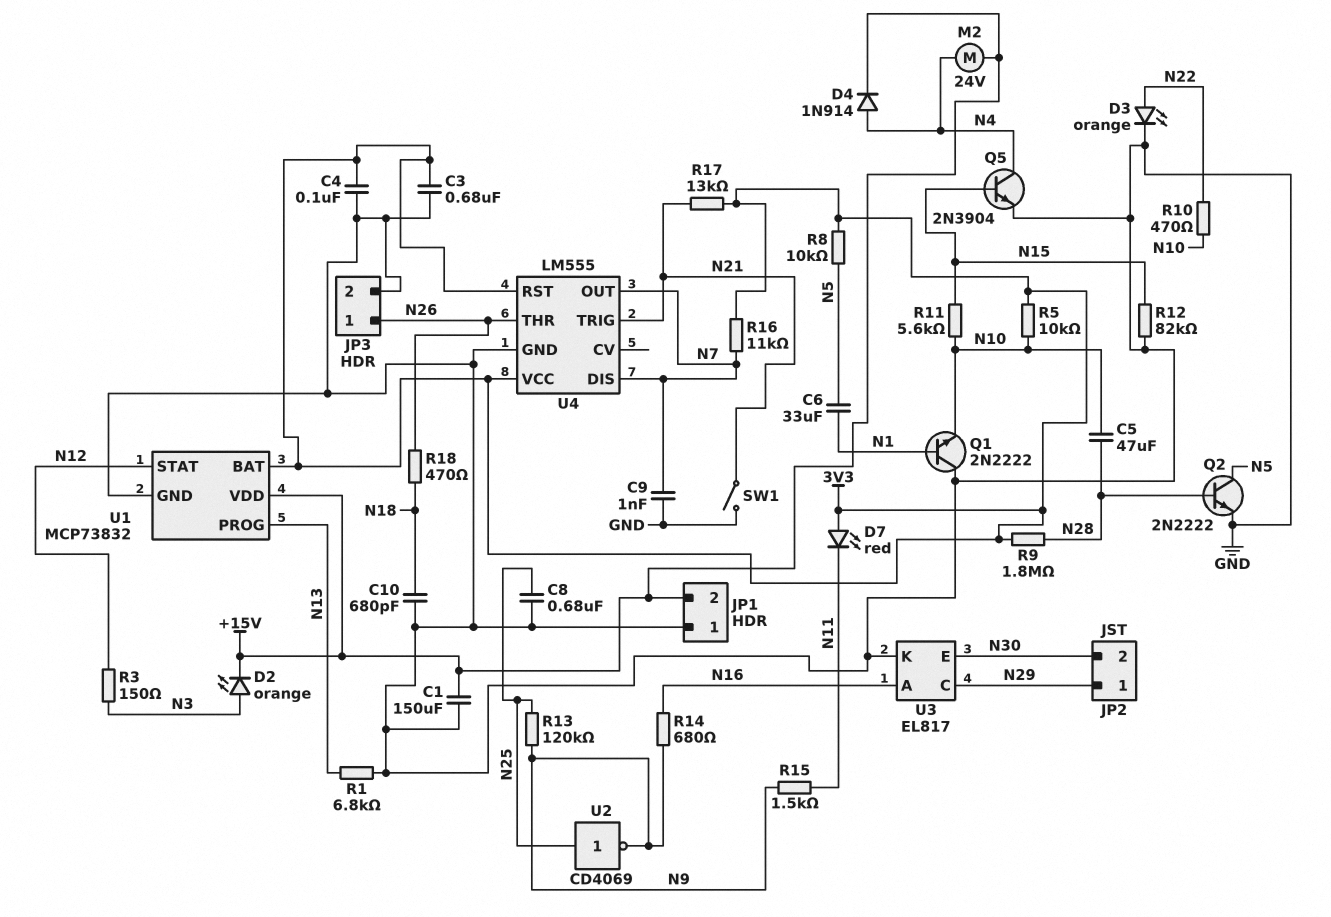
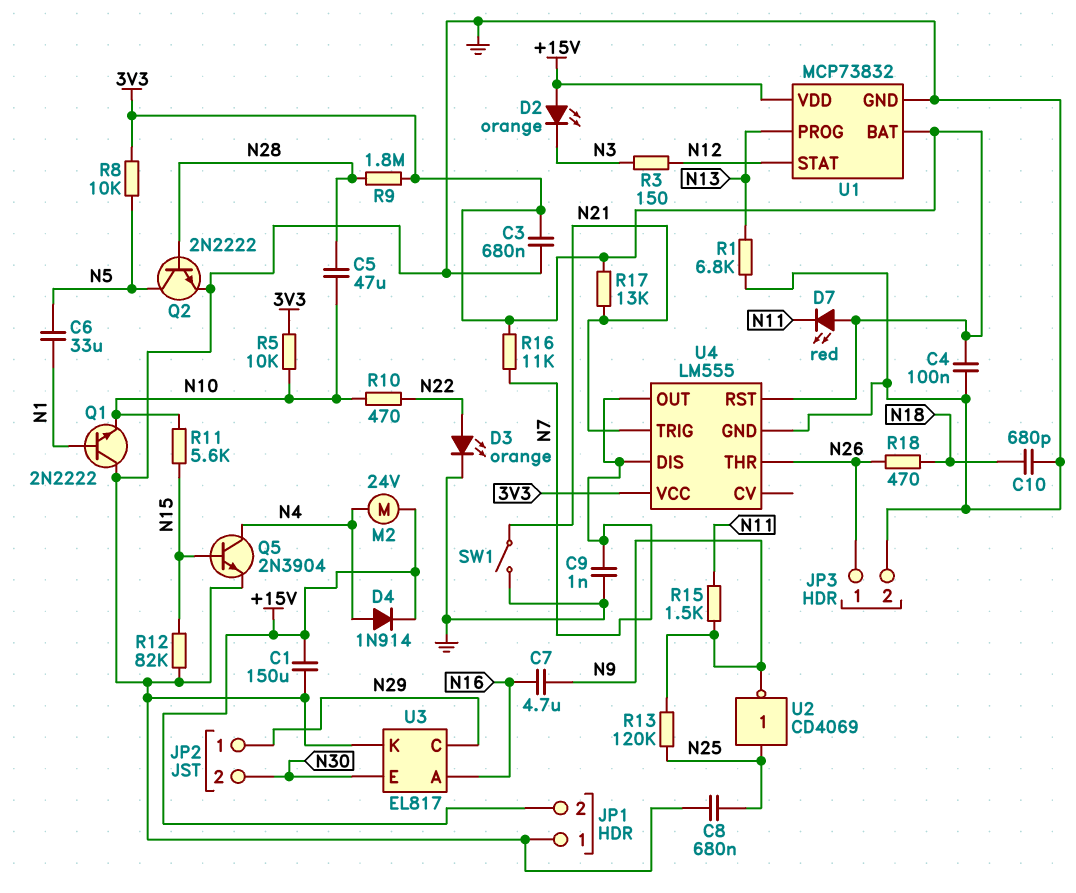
C7: none -> 4.7uF (N9, N16)
D2: LED orange (A N3, K +15V) -> LED orange (A +15V, K N3)
R14: 680 (N9, N16) -> none

